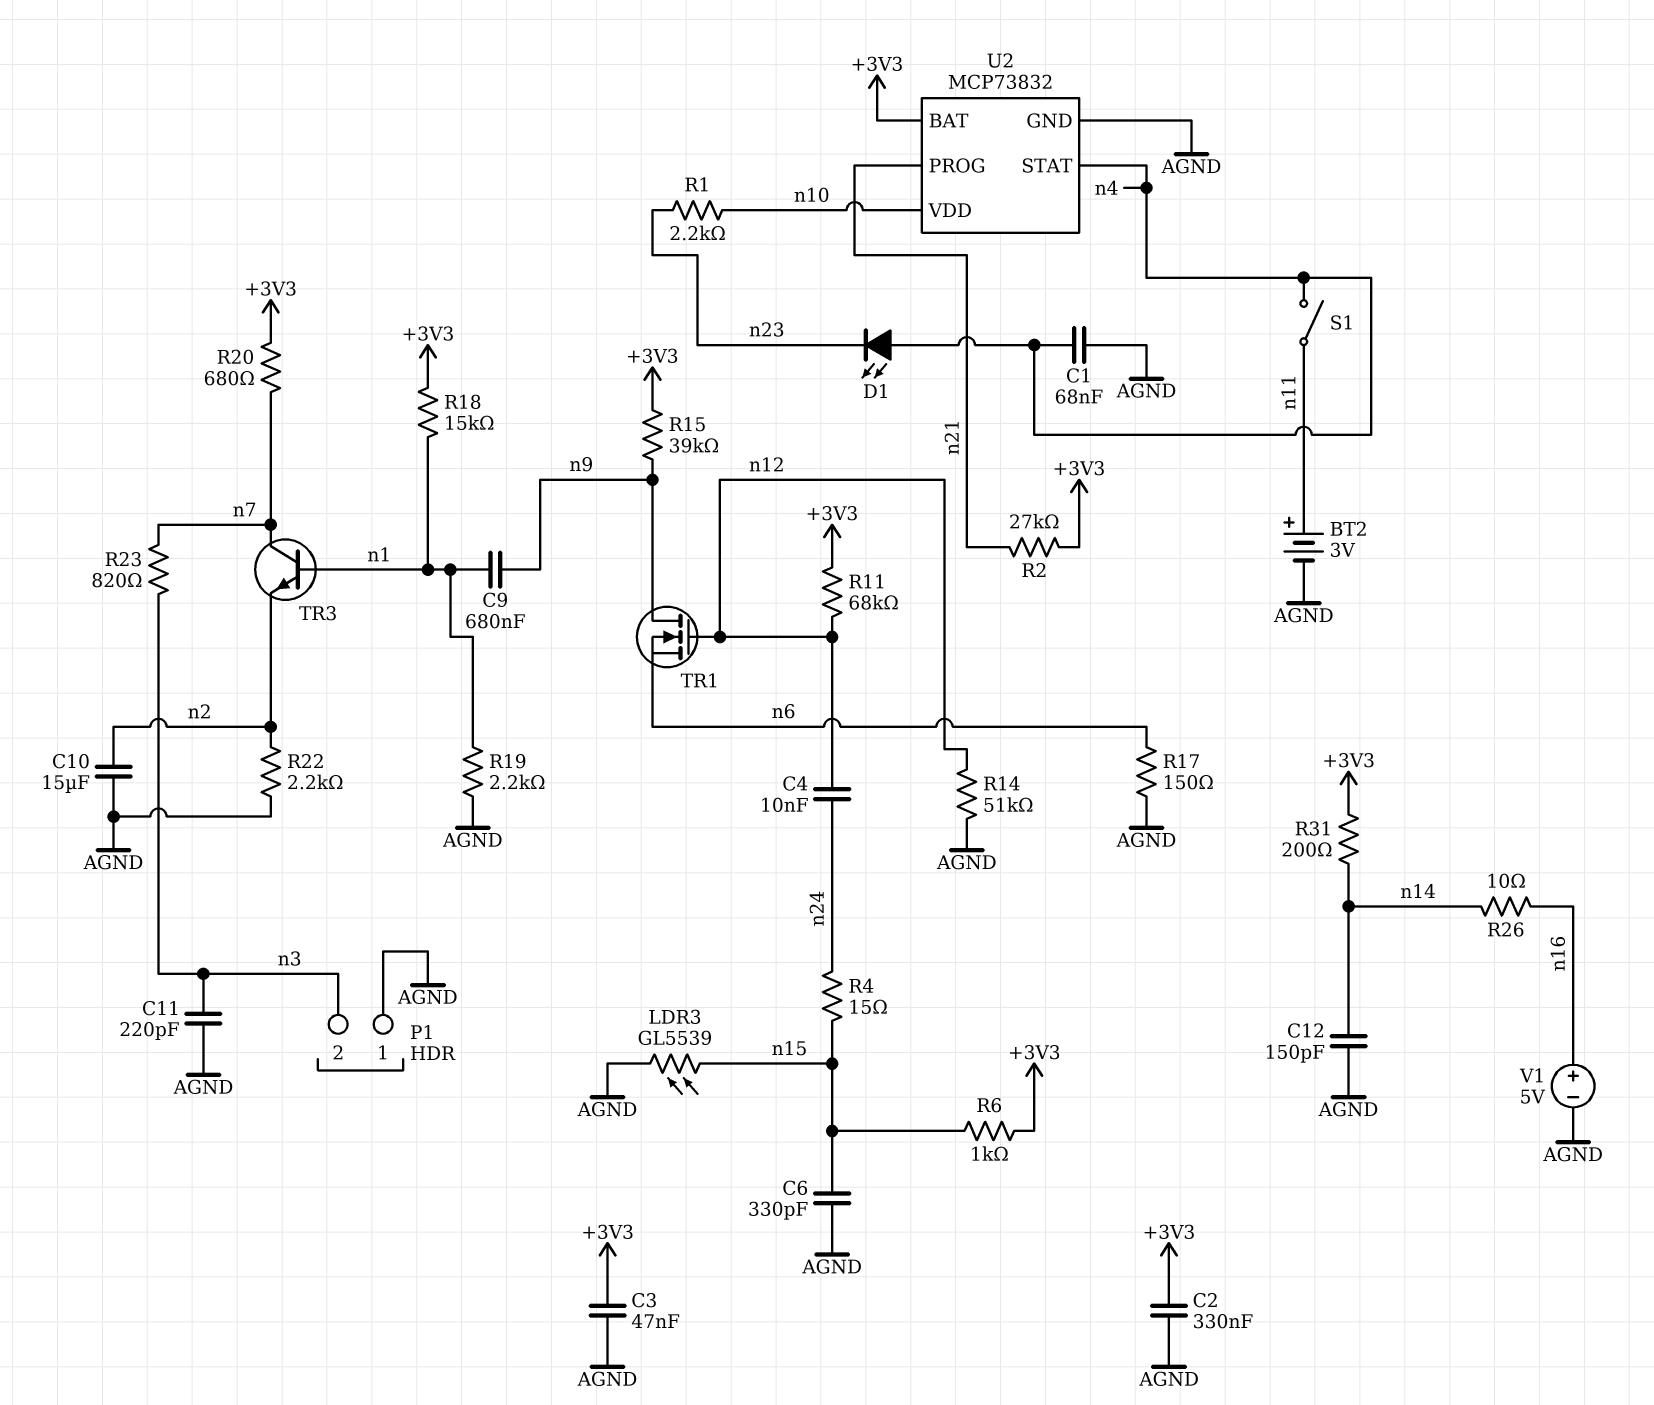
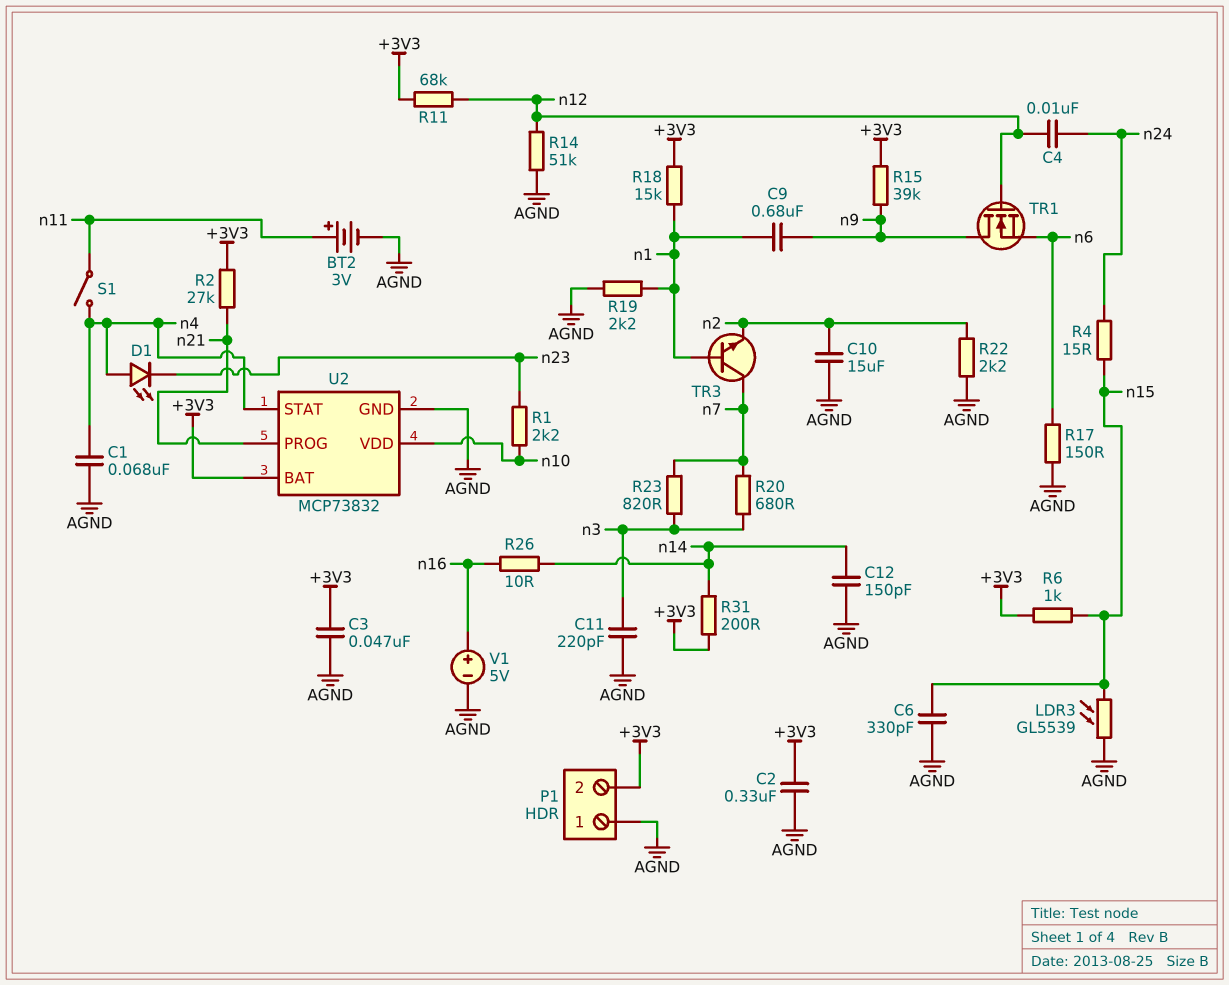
P1 pin 2: n3 -> +3V3
R20: 680 (+3V3, n7) -> 680 (n3, n7)

